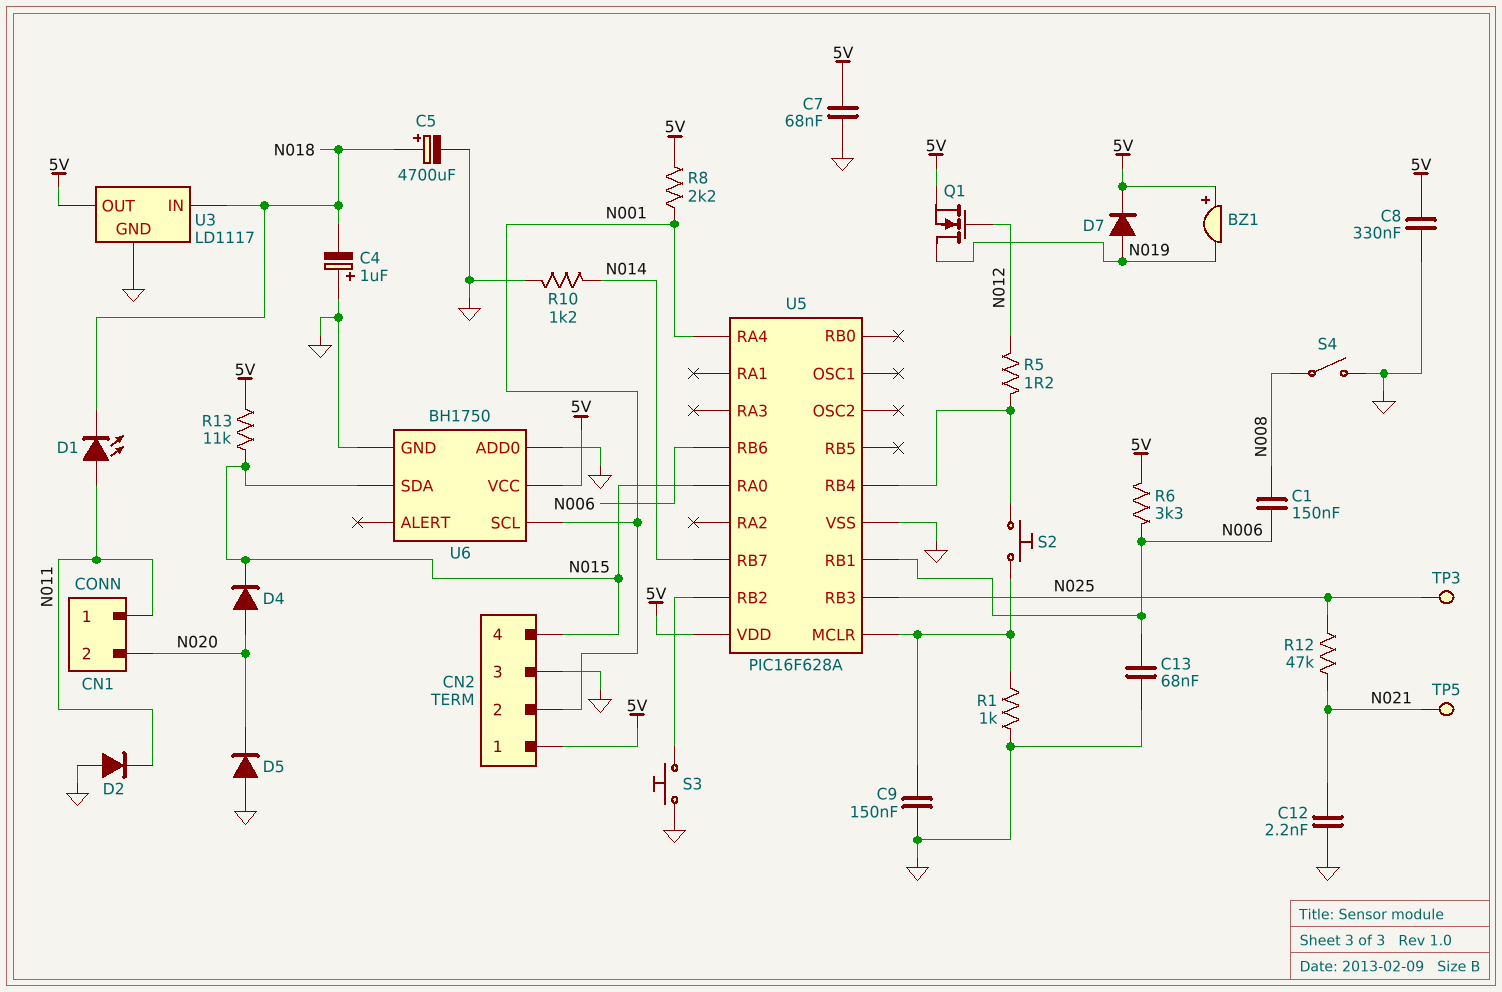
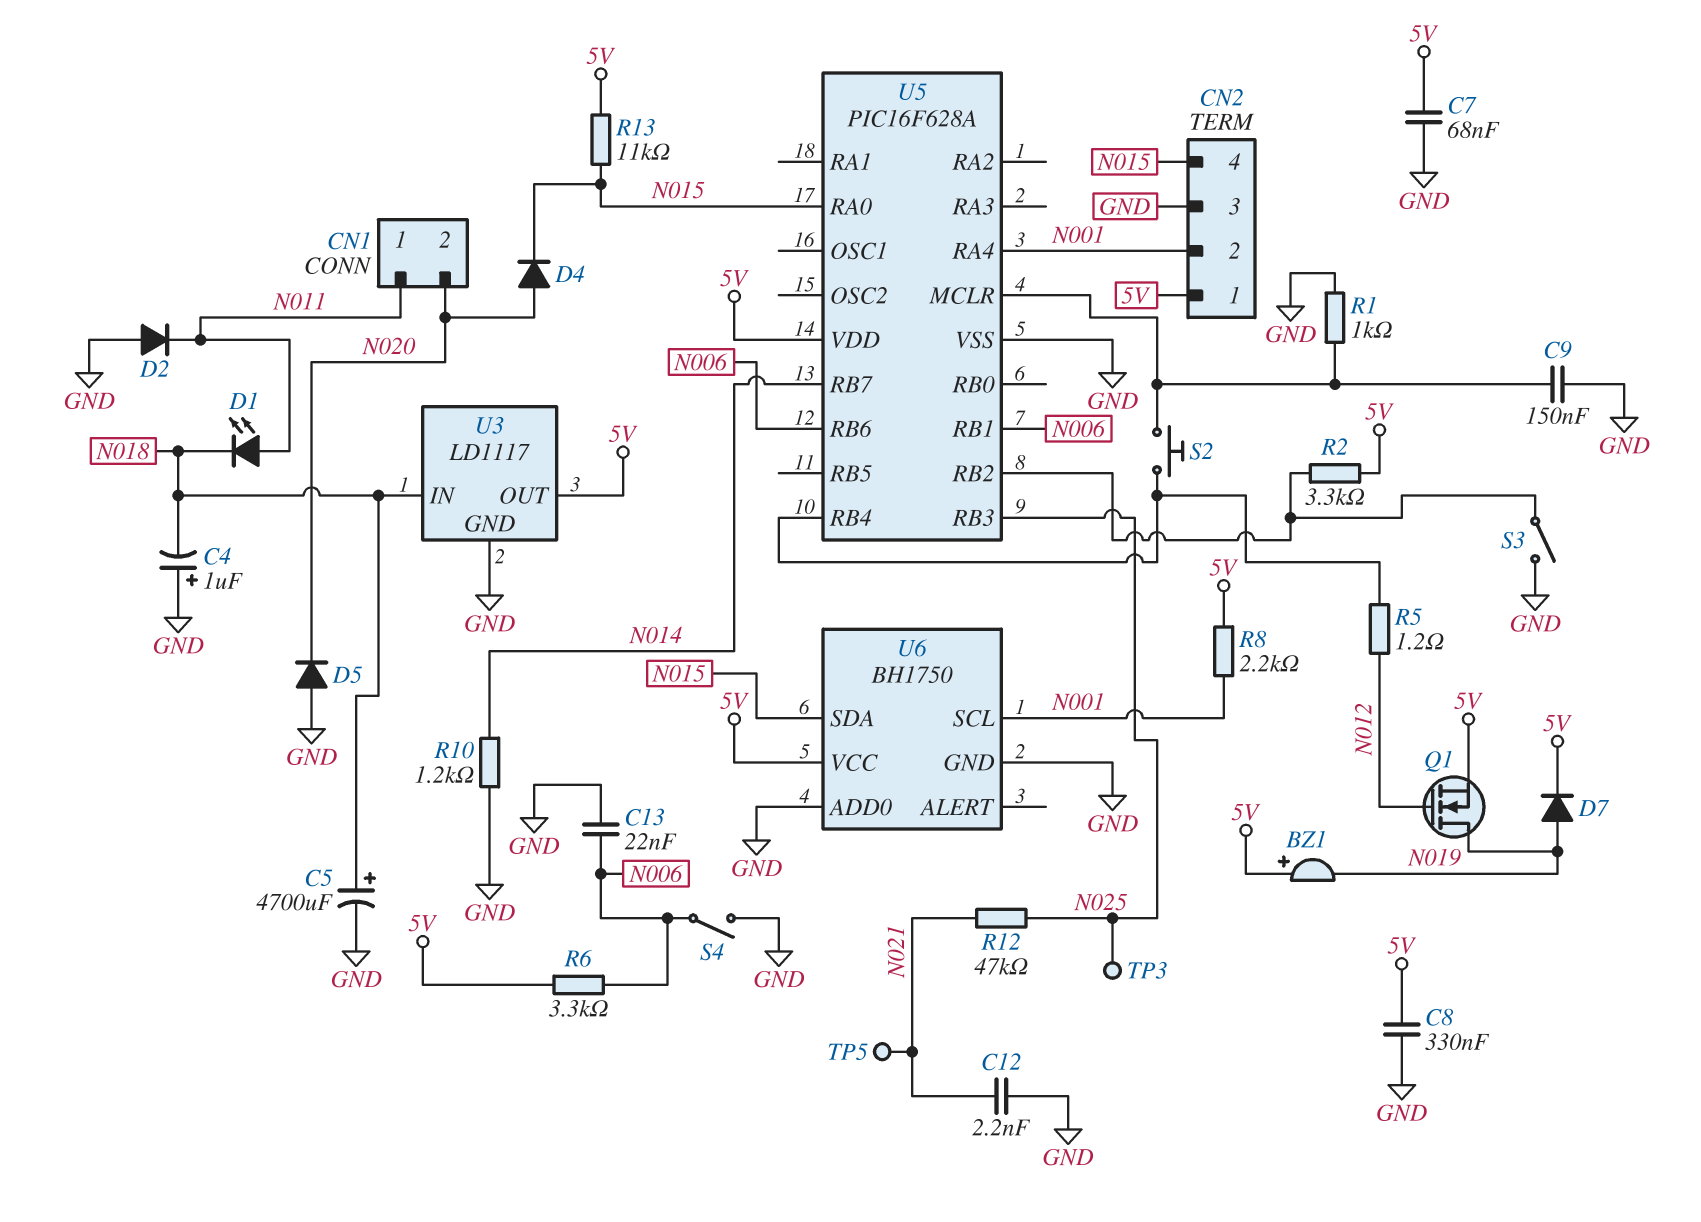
C1: 150nF (N006, N008) -> none
C13: 68nF (GND, N006) -> 22nF (GND, N006)
R2: none -> 3.3k (5V, U5/RB2)
S3: button (GND, U5/RB2) -> switch (GND, U5/RB2)
S4: switch (GND, N008) -> switch (GND, N006)

